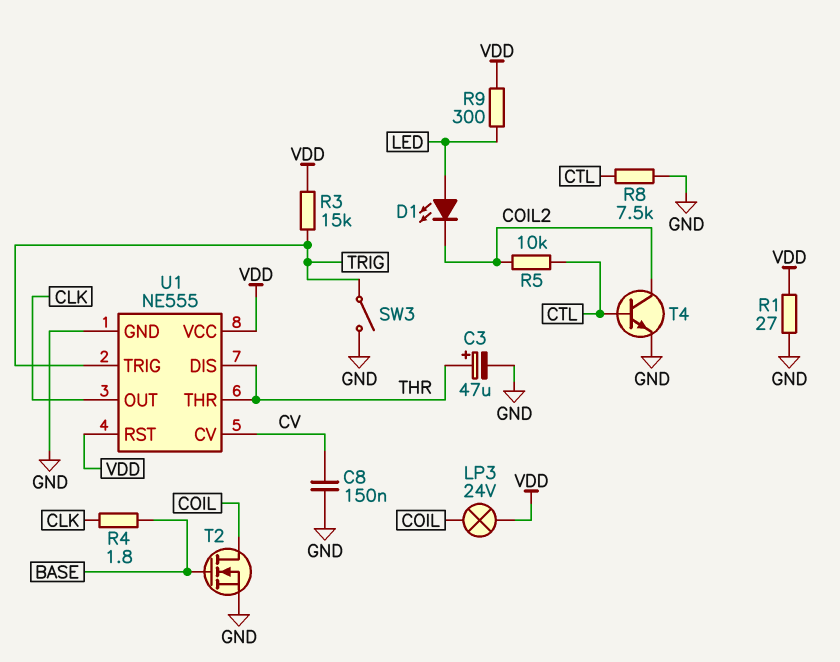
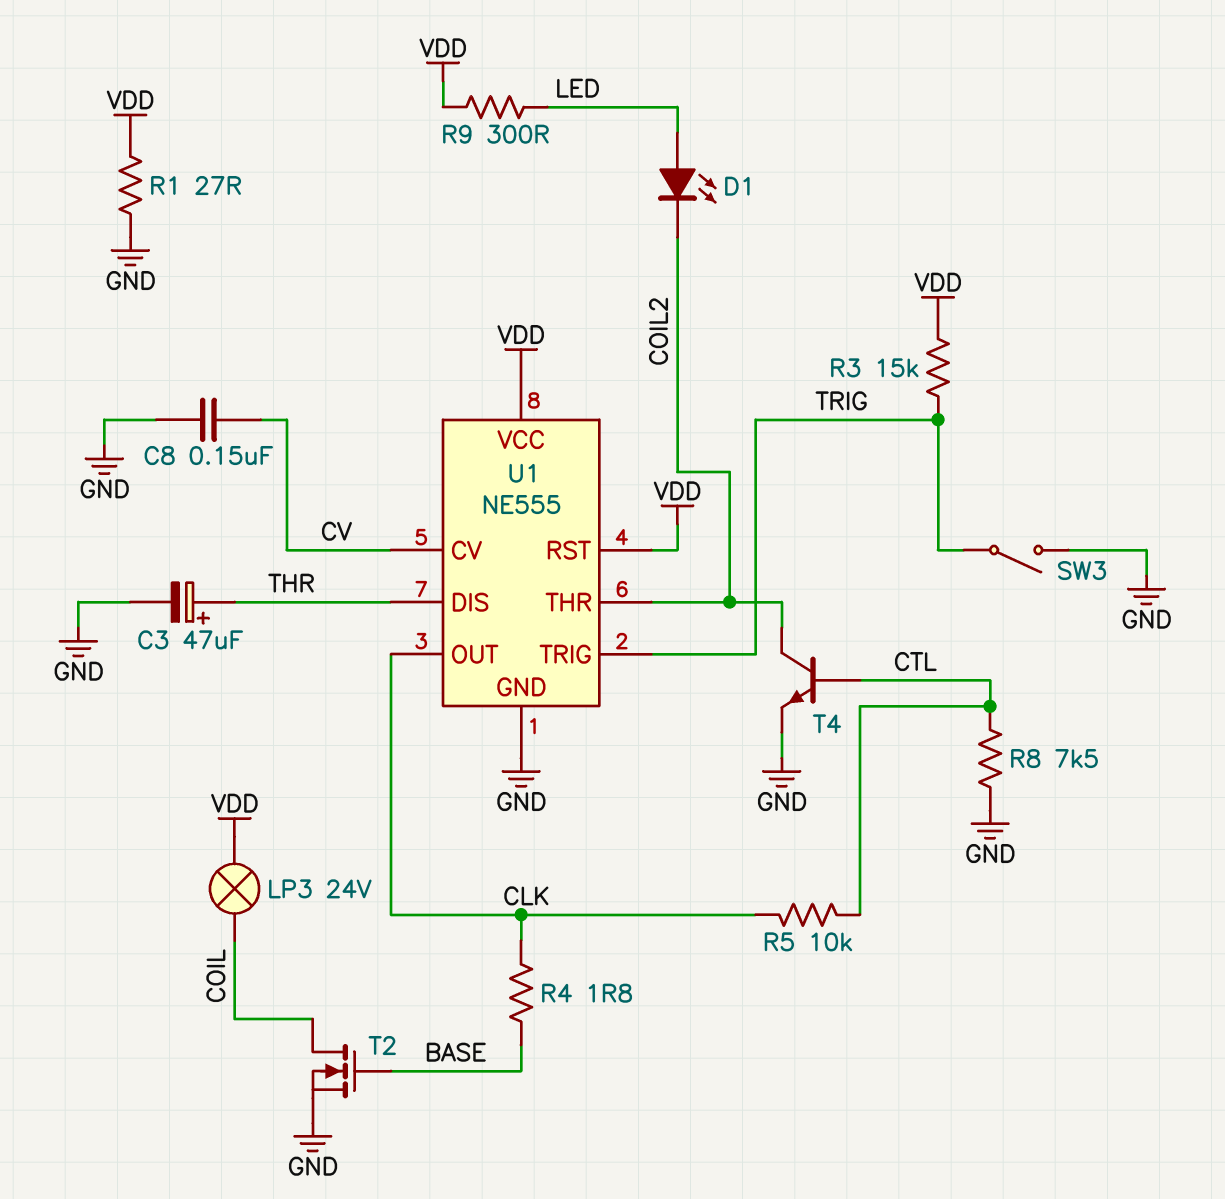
R5: 10k (COIL2, CTL) -> 10k (CLK, CTL)
U1 pin THR: THR -> COIL2

